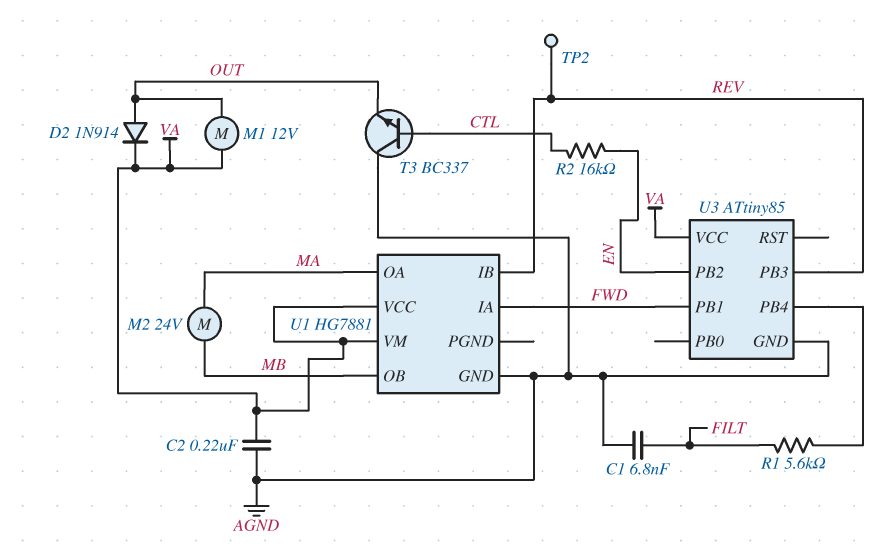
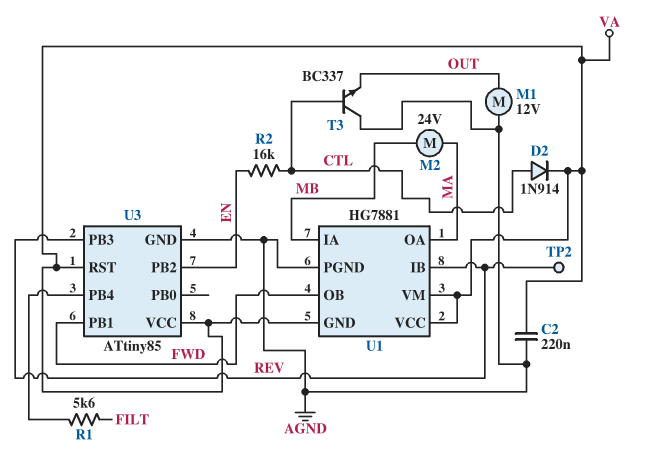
C1: 6.8nF (AGND, FILT) -> none
D2: diode 1N914 (A OUT, K VA) -> diode 1N914 (A CTL, K VA)
M1: motor 12V (OUT, VA) -> motor 12V (AGND, OUT)
U1 pin GND: AGND -> VA
U1 pin IA: FWD -> MB
U1 pin OB: MB -> FWD
U1 pin PGND: none -> AGND
U3 pin RST: none -> VA

